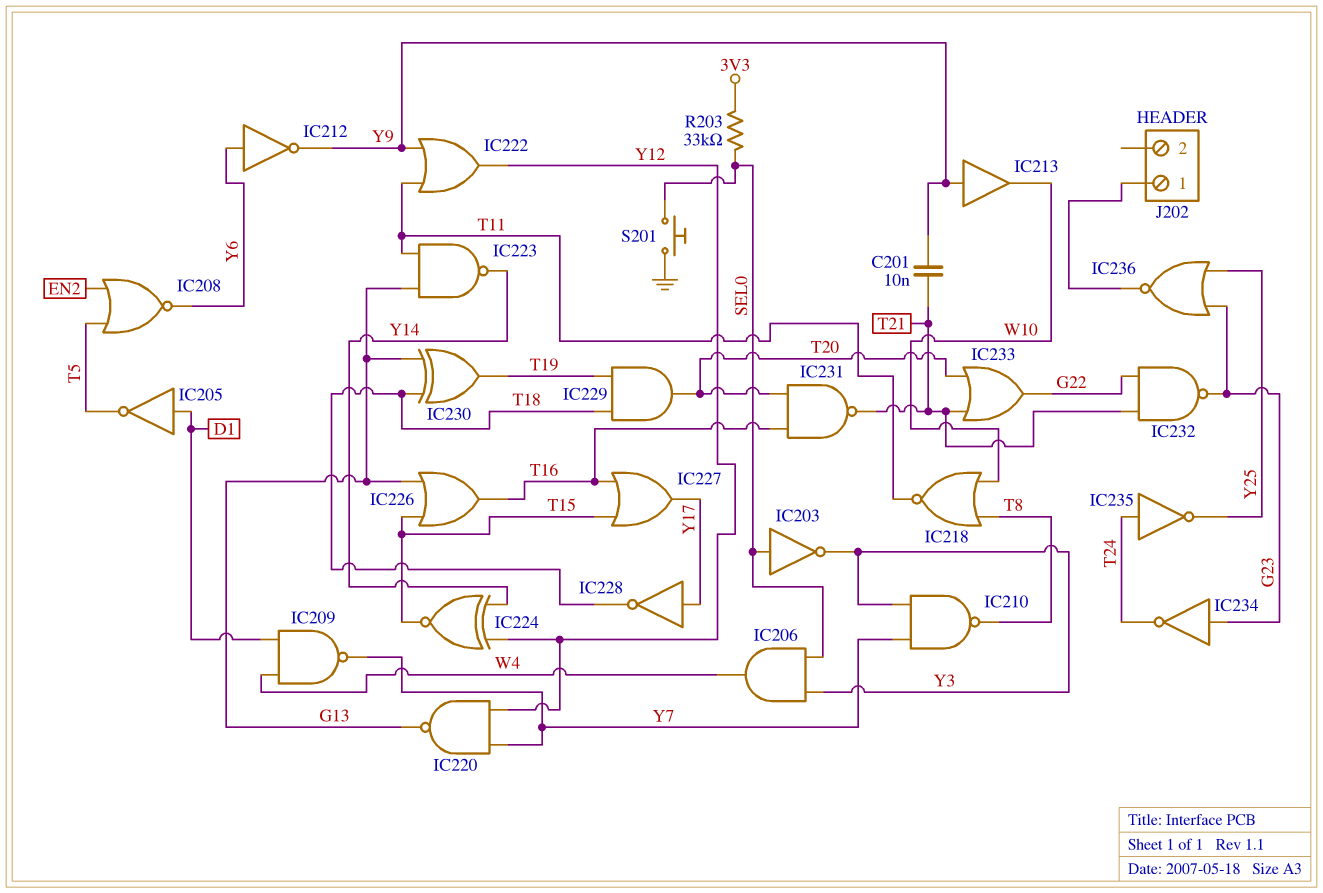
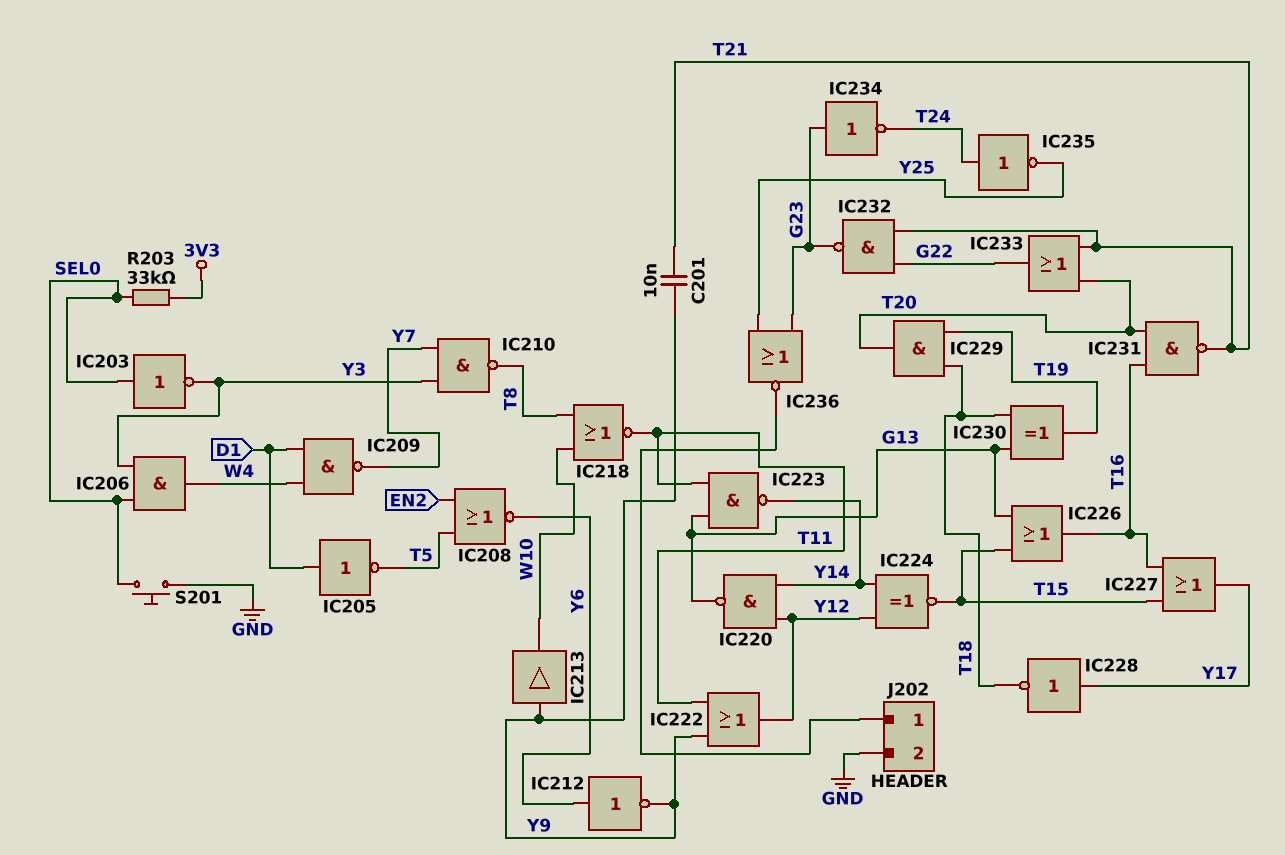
IC220: NAND (in Y7, in Y12, out G13) -> NAND (in Y12, in Y14, out G13)
J202 pin 2: none -> GND

